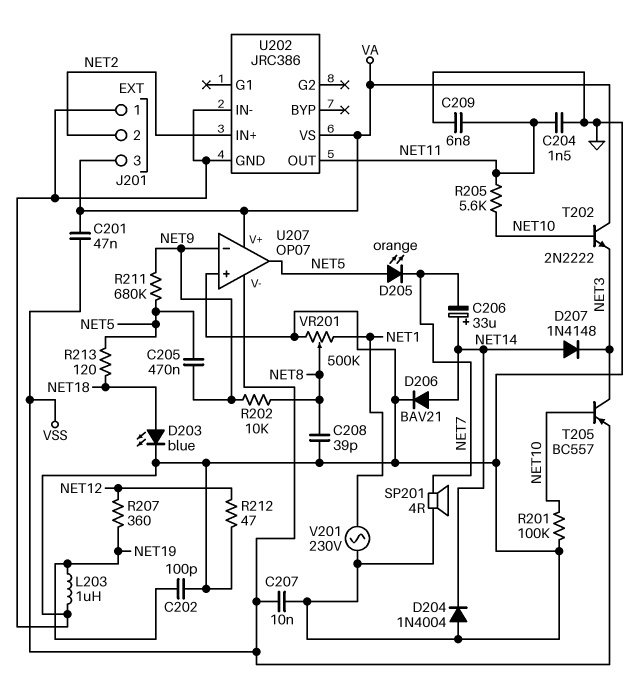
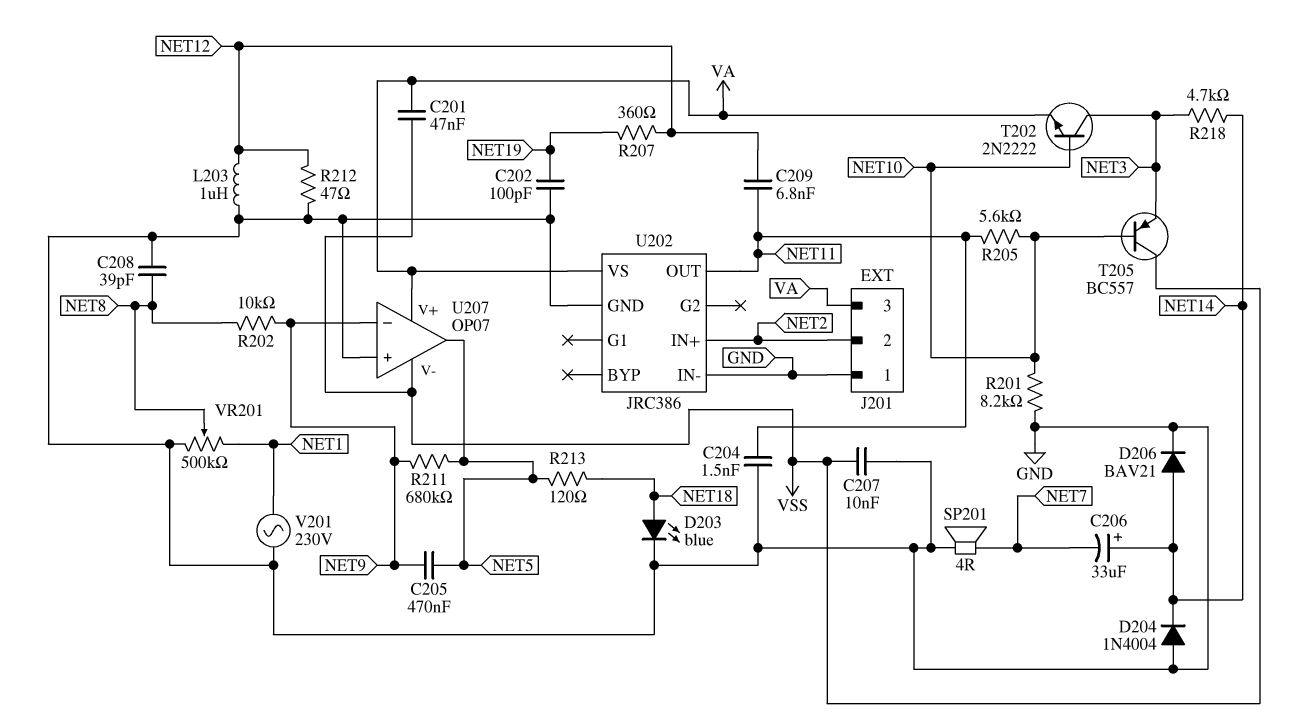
C209: 6.8nF (GND, NET11) -> 6.8nF (NET11, NET12)
D205: LED orange (A NET5, K NET7) -> none
D207: diode 1N4148 (A NET14, K NET3) -> none
L203: 1uH (GND, NET19) -> 1uH (GND, NET12)
R201: 100k (GND, NET10) -> 8.2k (GND, NET10)
R218: none -> 4.7k (NET3, NET14)
T202: NPN 2N2222 (B NET10, C VA, E NET3) -> NPN 2N2222 (B NET10, C NET3, E VA)
T205: PNP BC557 (B NET10, C NET3, E VSS) -> PNP BC557 (B NET10, C VSS, E NET3)

